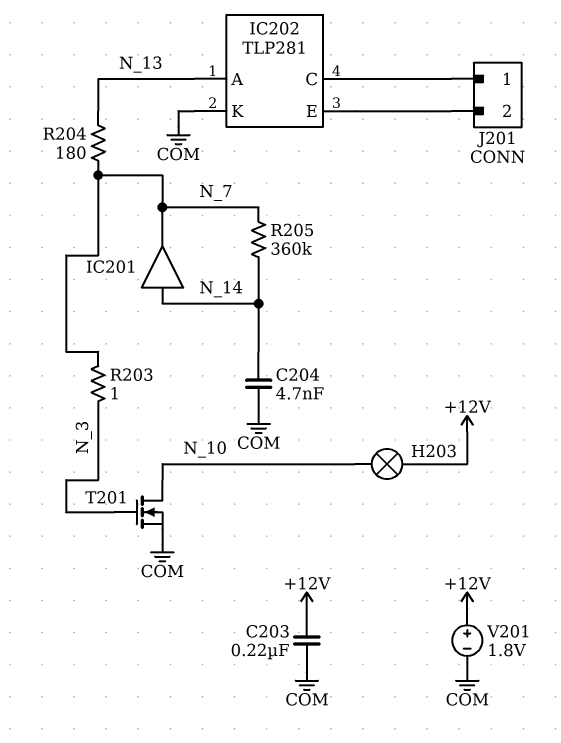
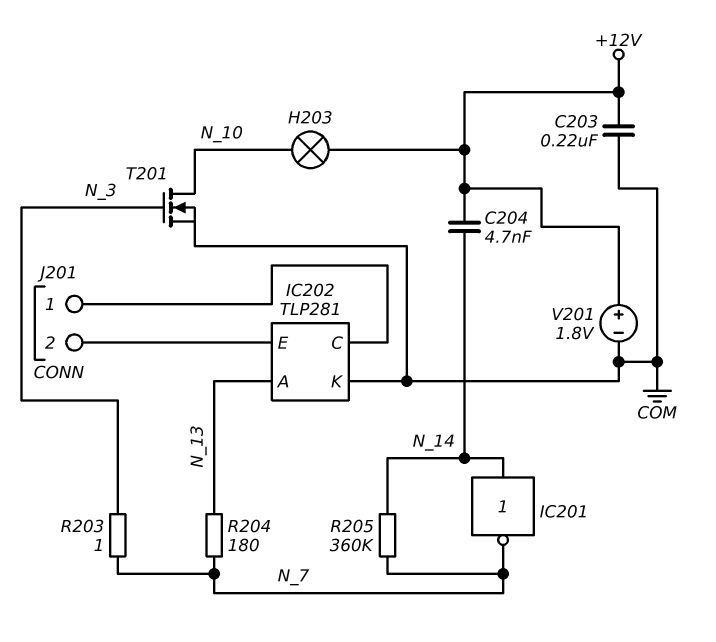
C204: 4.7nF (COM, N_14) -> 4.7nF (+12V, N_14)
IC201: buffer (in N_14, out N_7) -> NOT (in N_14, out N_7)

